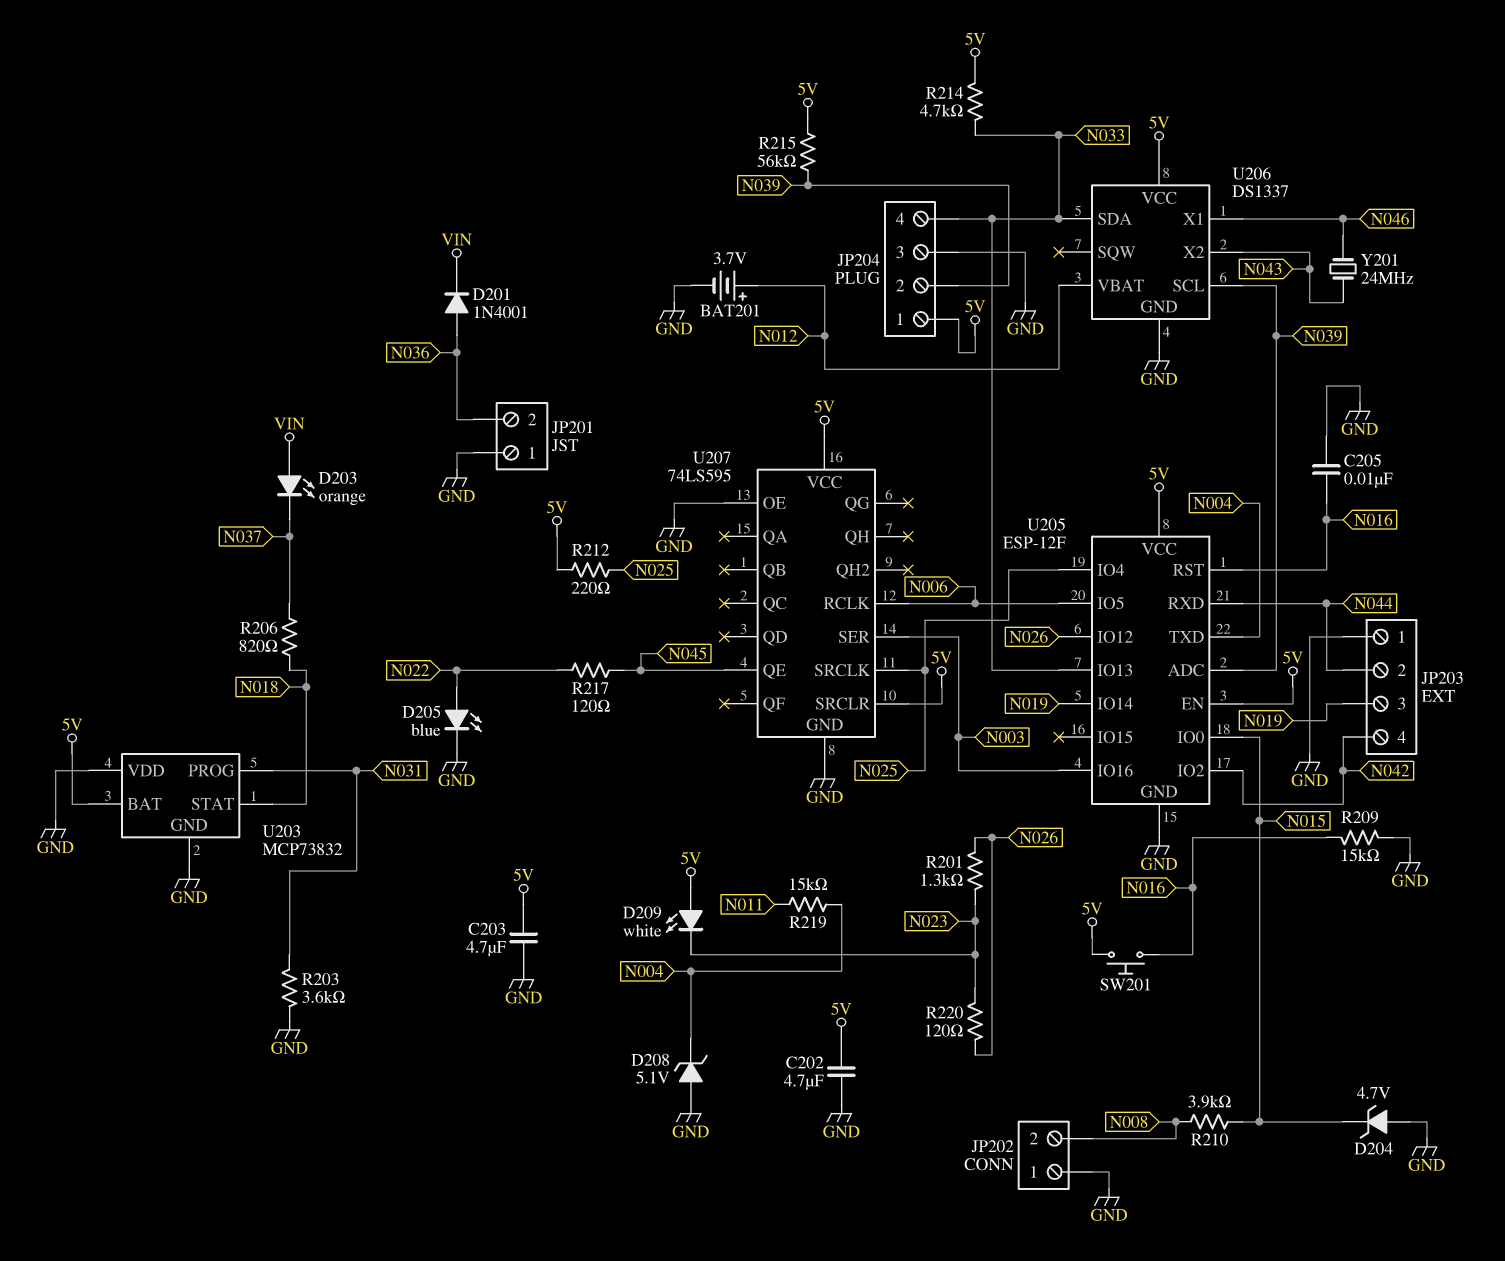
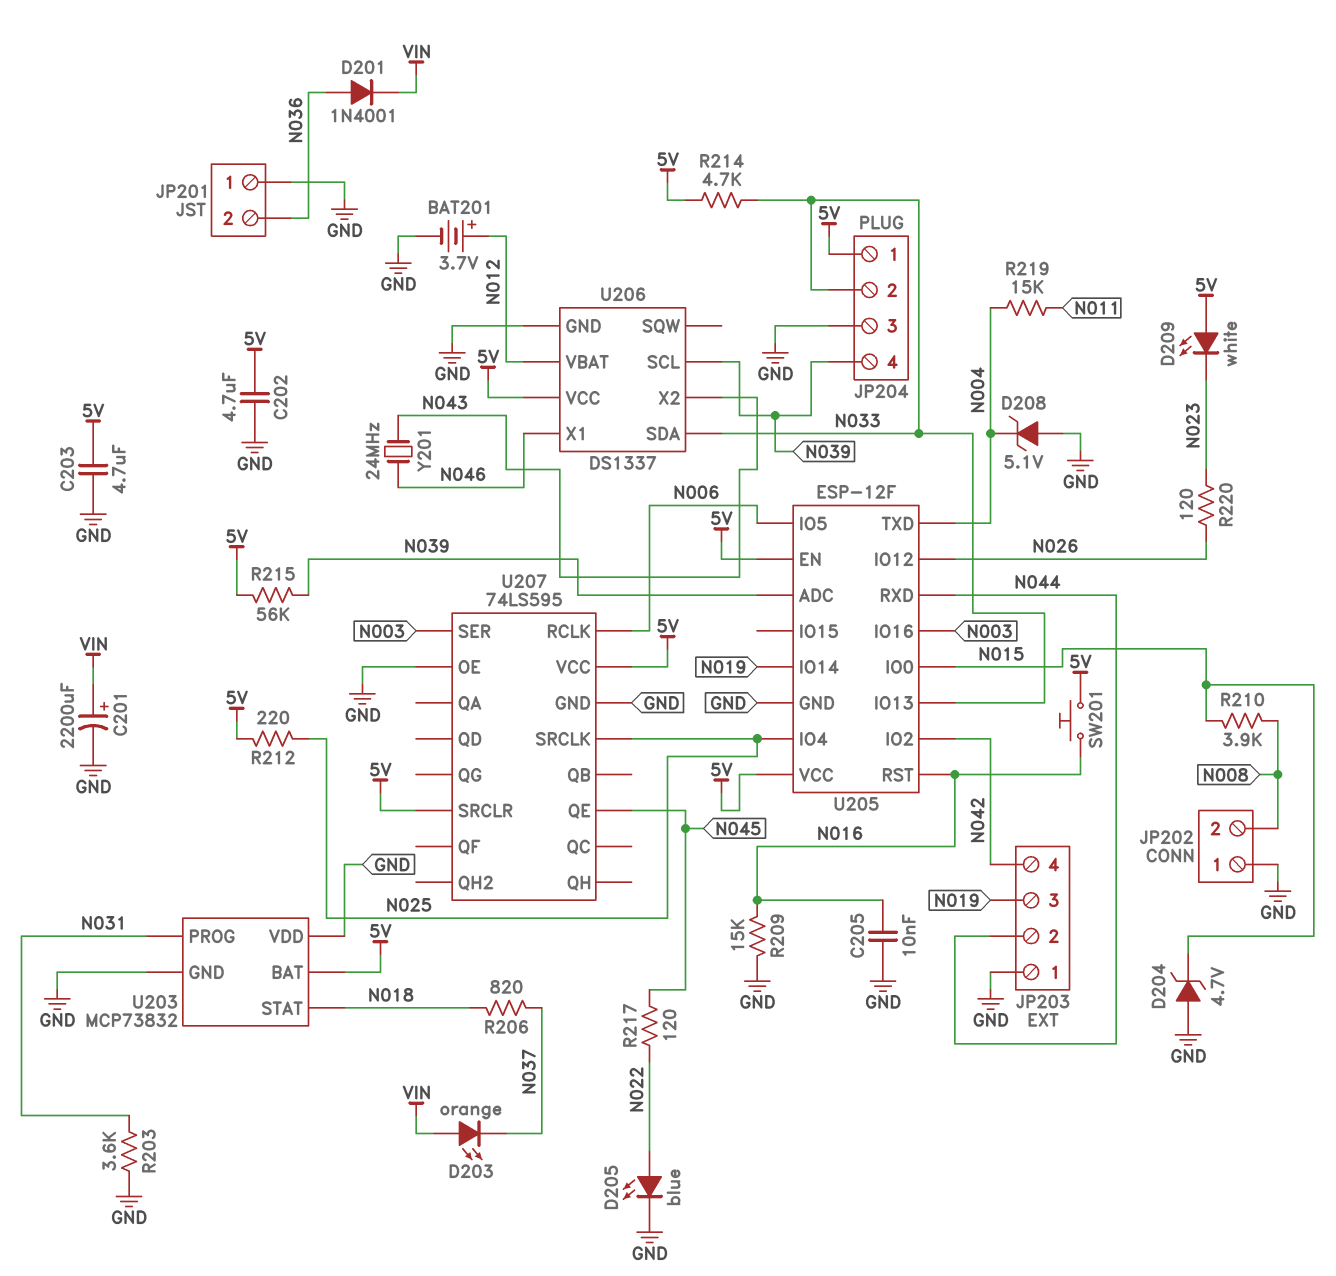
C201: none -> 2200uF (plus VIN, minus GND)
JP204 pin 2: N039 -> N033
JP204 pin 4: N033 -> N039
R201: 1.3k (N023, N026) -> none

